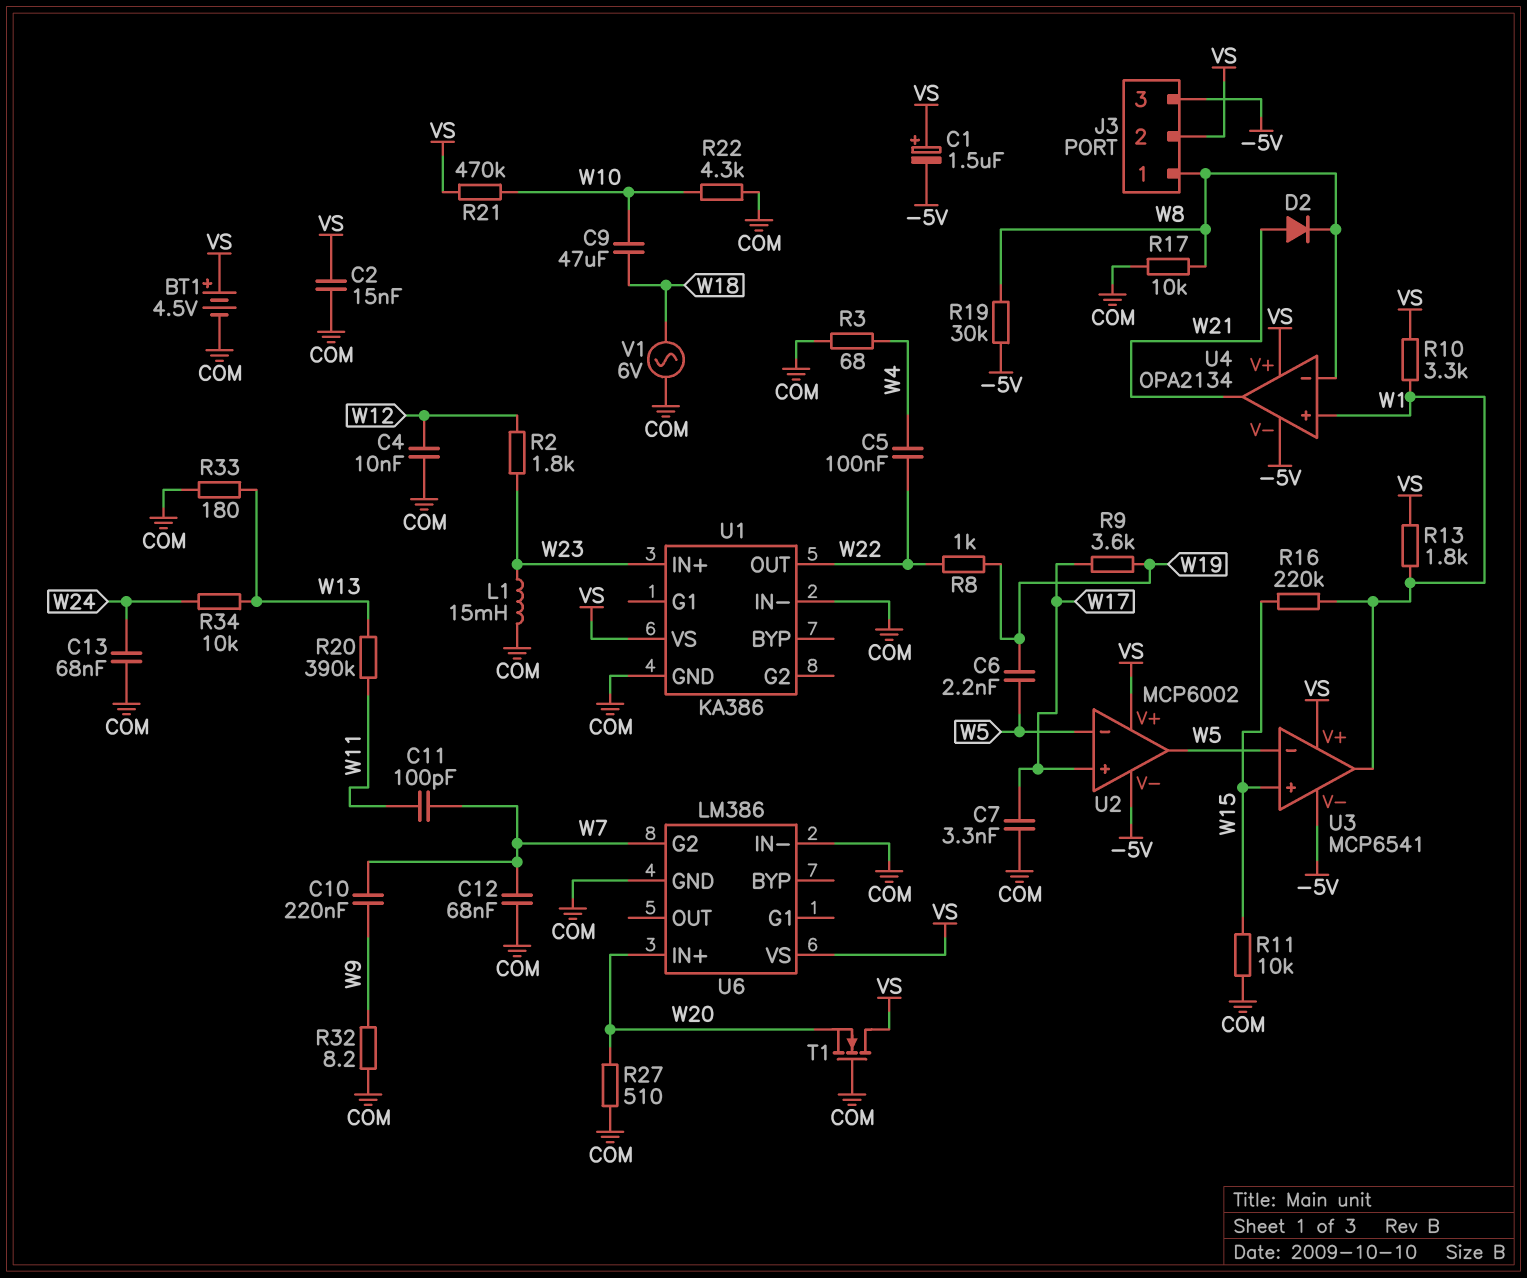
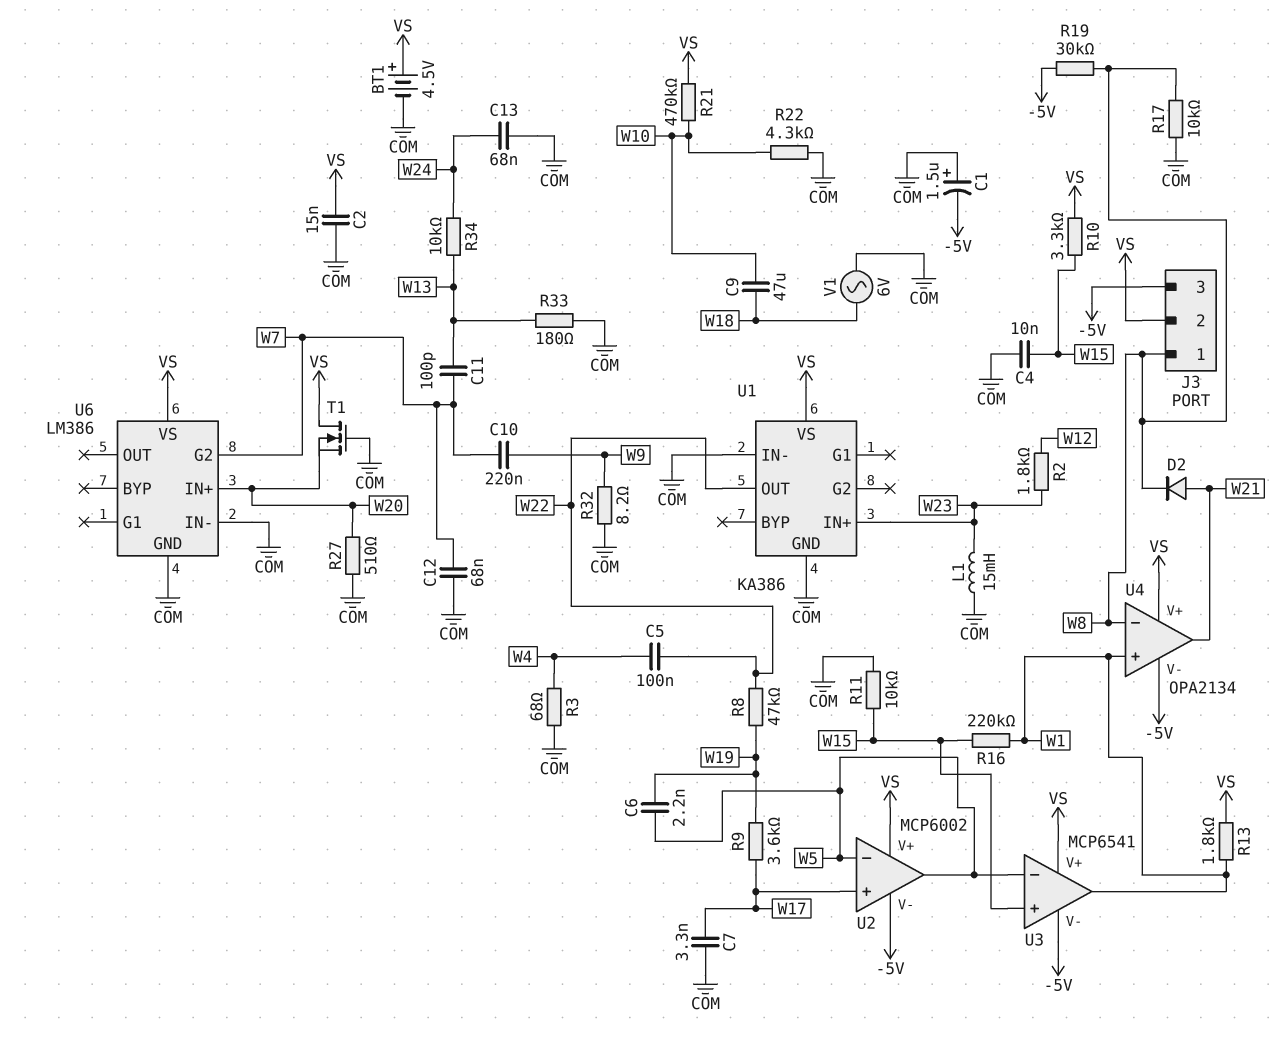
C1: 1.5uF (plus VS, minus -5V) -> 1.5uF (plus COM, minus -5V)
C4: 10nF (COM, W12) -> 10nF (COM, W15)
C11: 100pF (W7, W11) -> 100pF (W7, W13)
R8: 1k (W19, W22) -> 47k (W19, W22)
R10: 3.3k (VS, W1) -> 3.3k (VS, W15)
R20: 390k (W11, W13) -> none

